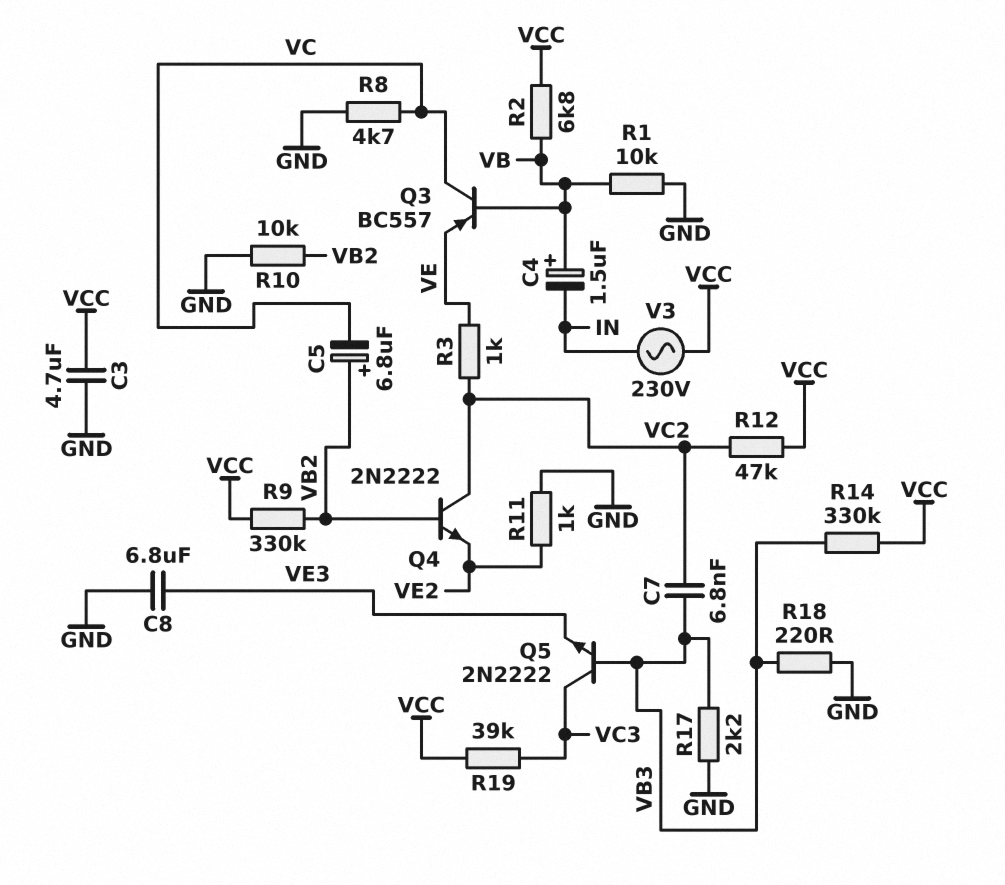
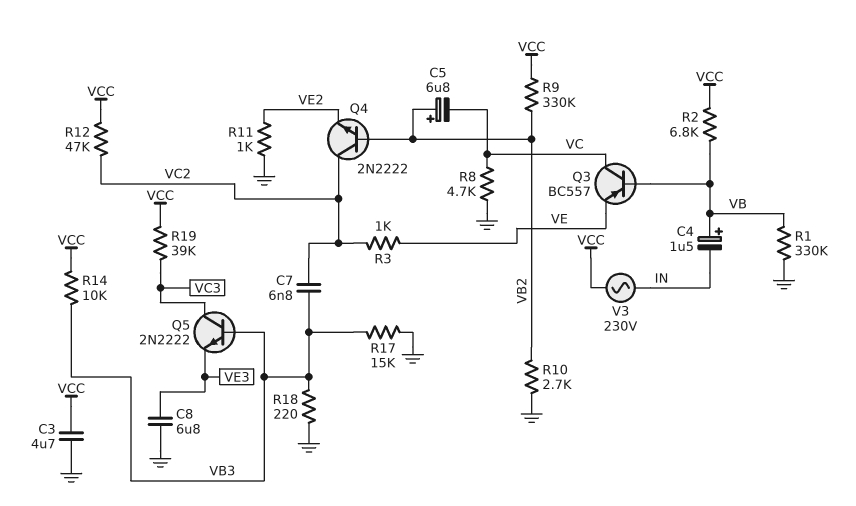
R1: 10k (GND, VB) -> 330k (GND, VB)
R10: 10k (GND, VB2) -> 2.7k (GND, VB2)
R14: 330k (VB3, VCC) -> 10k (VB3, VCC)
R17: 2.2k (GND, VB3) -> 15k (GND, VB3)

